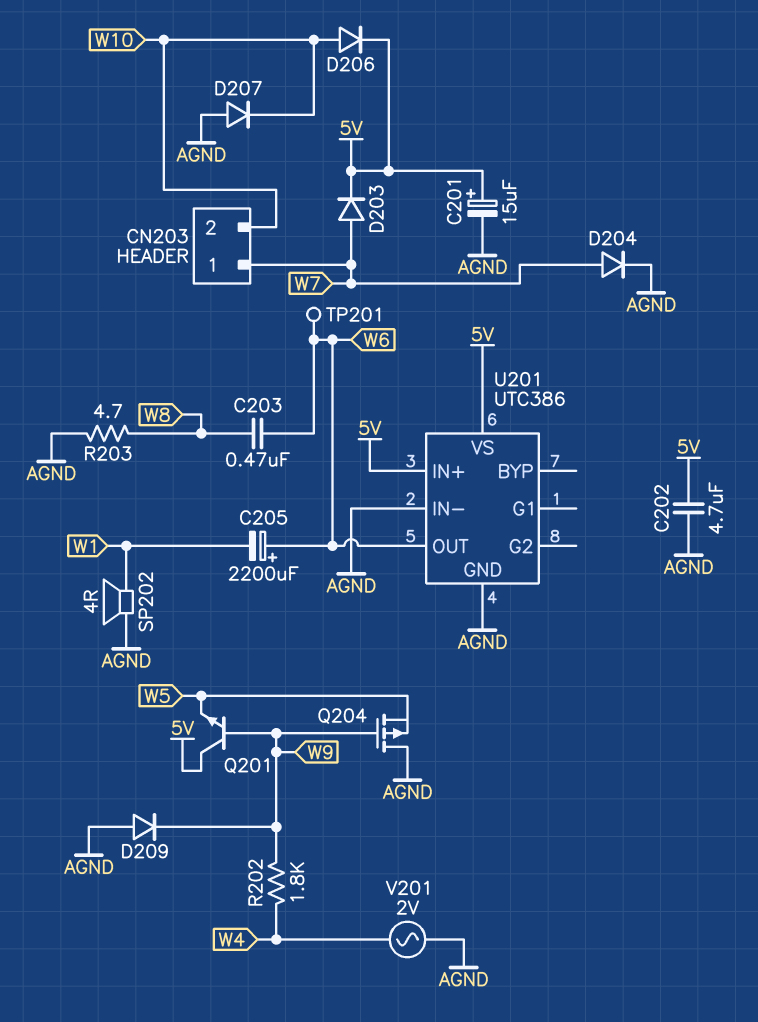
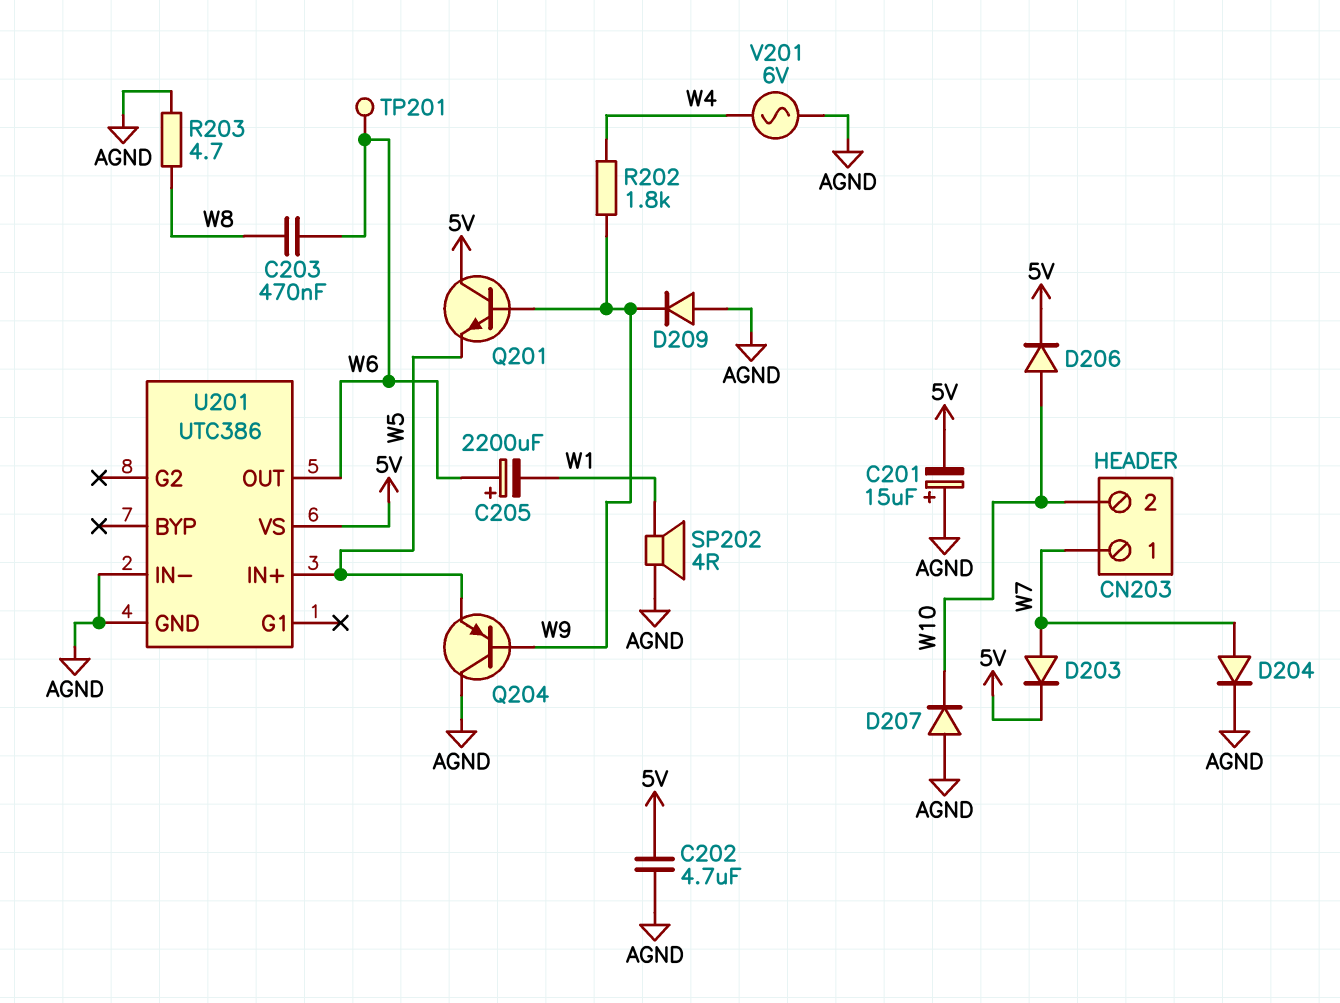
C201: 15uF (plus 5V, minus AGND) -> 15uF (plus AGND, minus 5V)
Q204: PMOS (G W9, D AGND, S W5) -> PNP (B W9, C AGND, E W5)
U201 pin IN+: 5V -> W5
V201: AC 2V (AGND, W4) -> AC 6V (AGND, W4)

